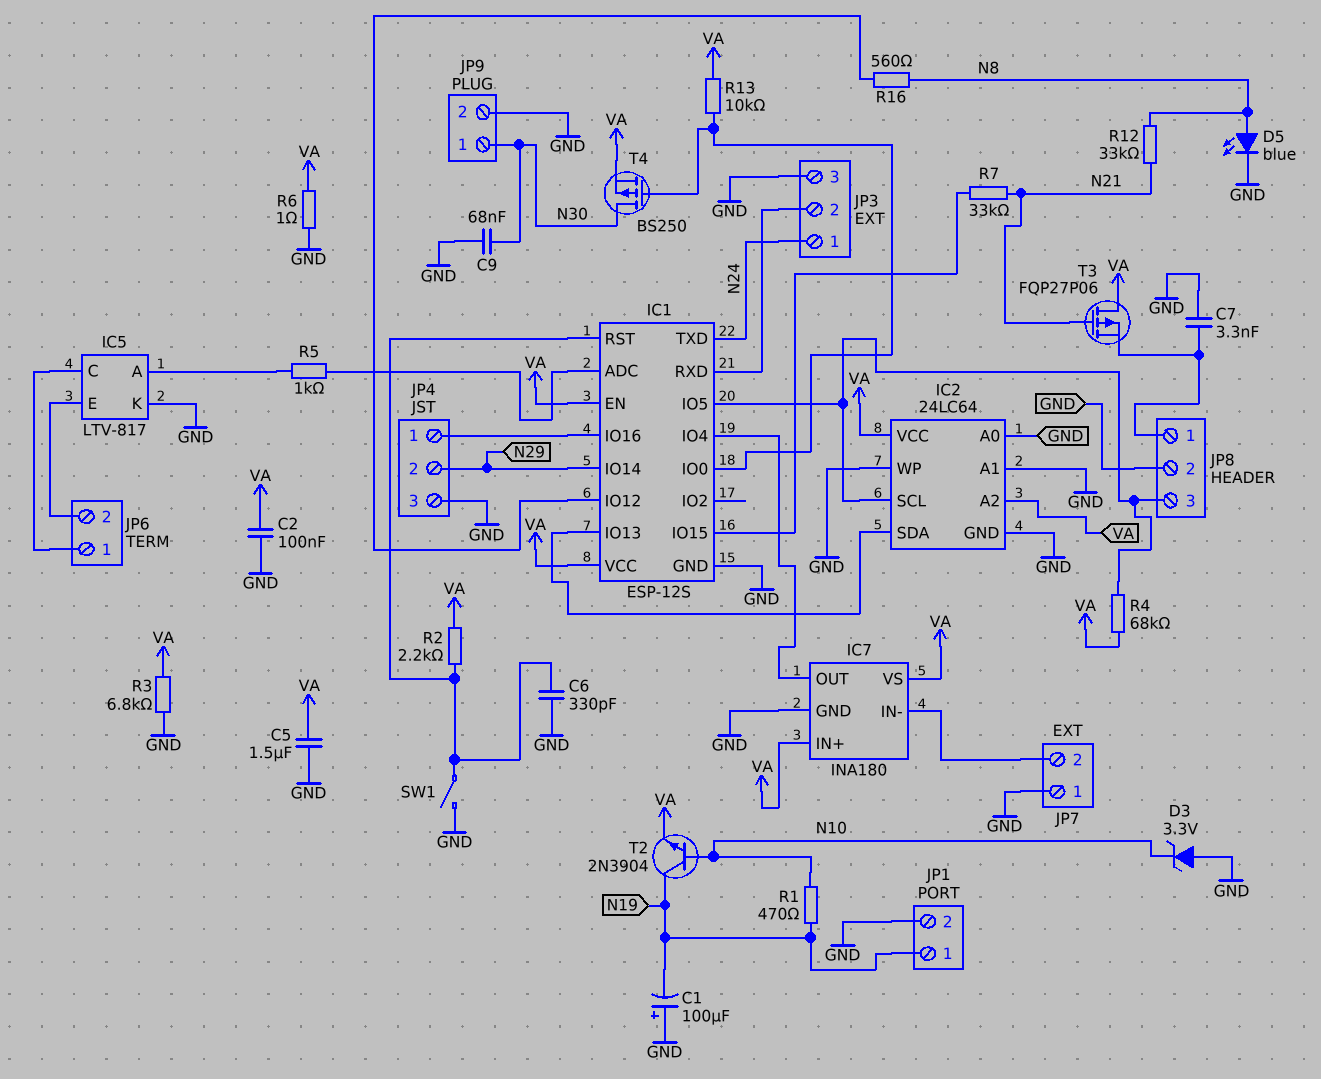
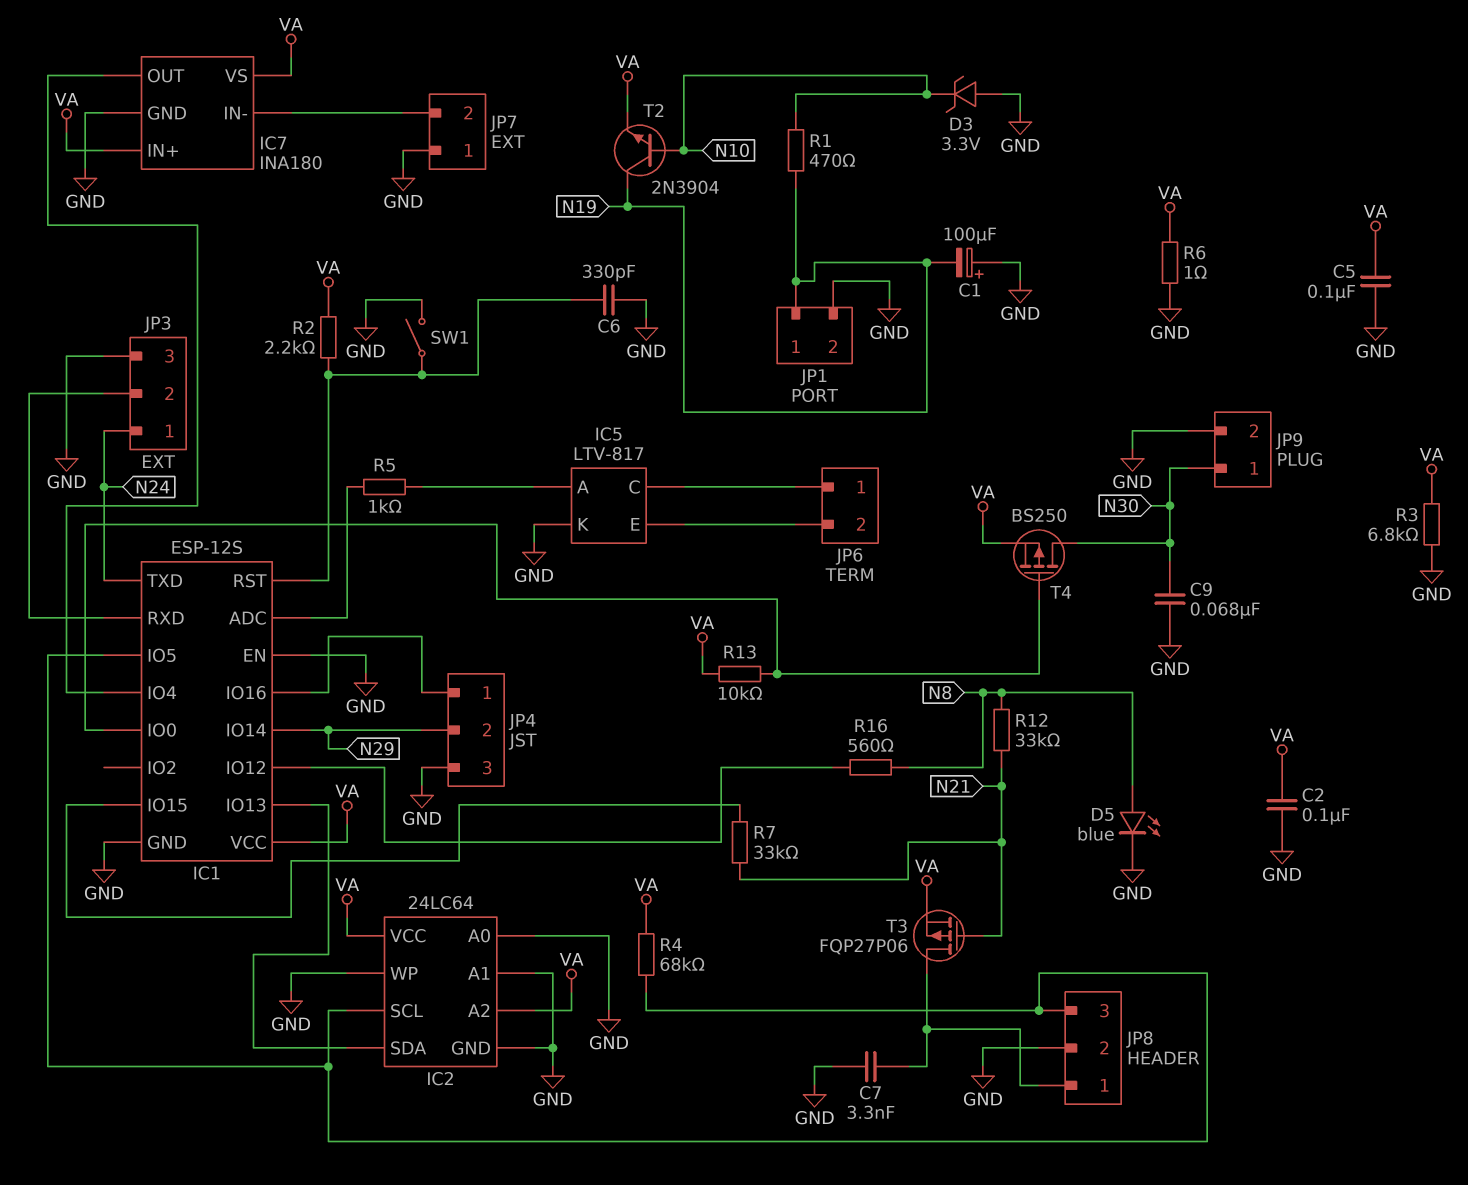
C5: 1.5uF (GND, VA) -> 100nF (GND, VA)
IC1 pin EN: VA -> GND
T3: PMOS FQP27P06 (G N21, D VA, S JP8/1) -> PMOS FQP27P06 (G N21, D JP8/1, S VA)

